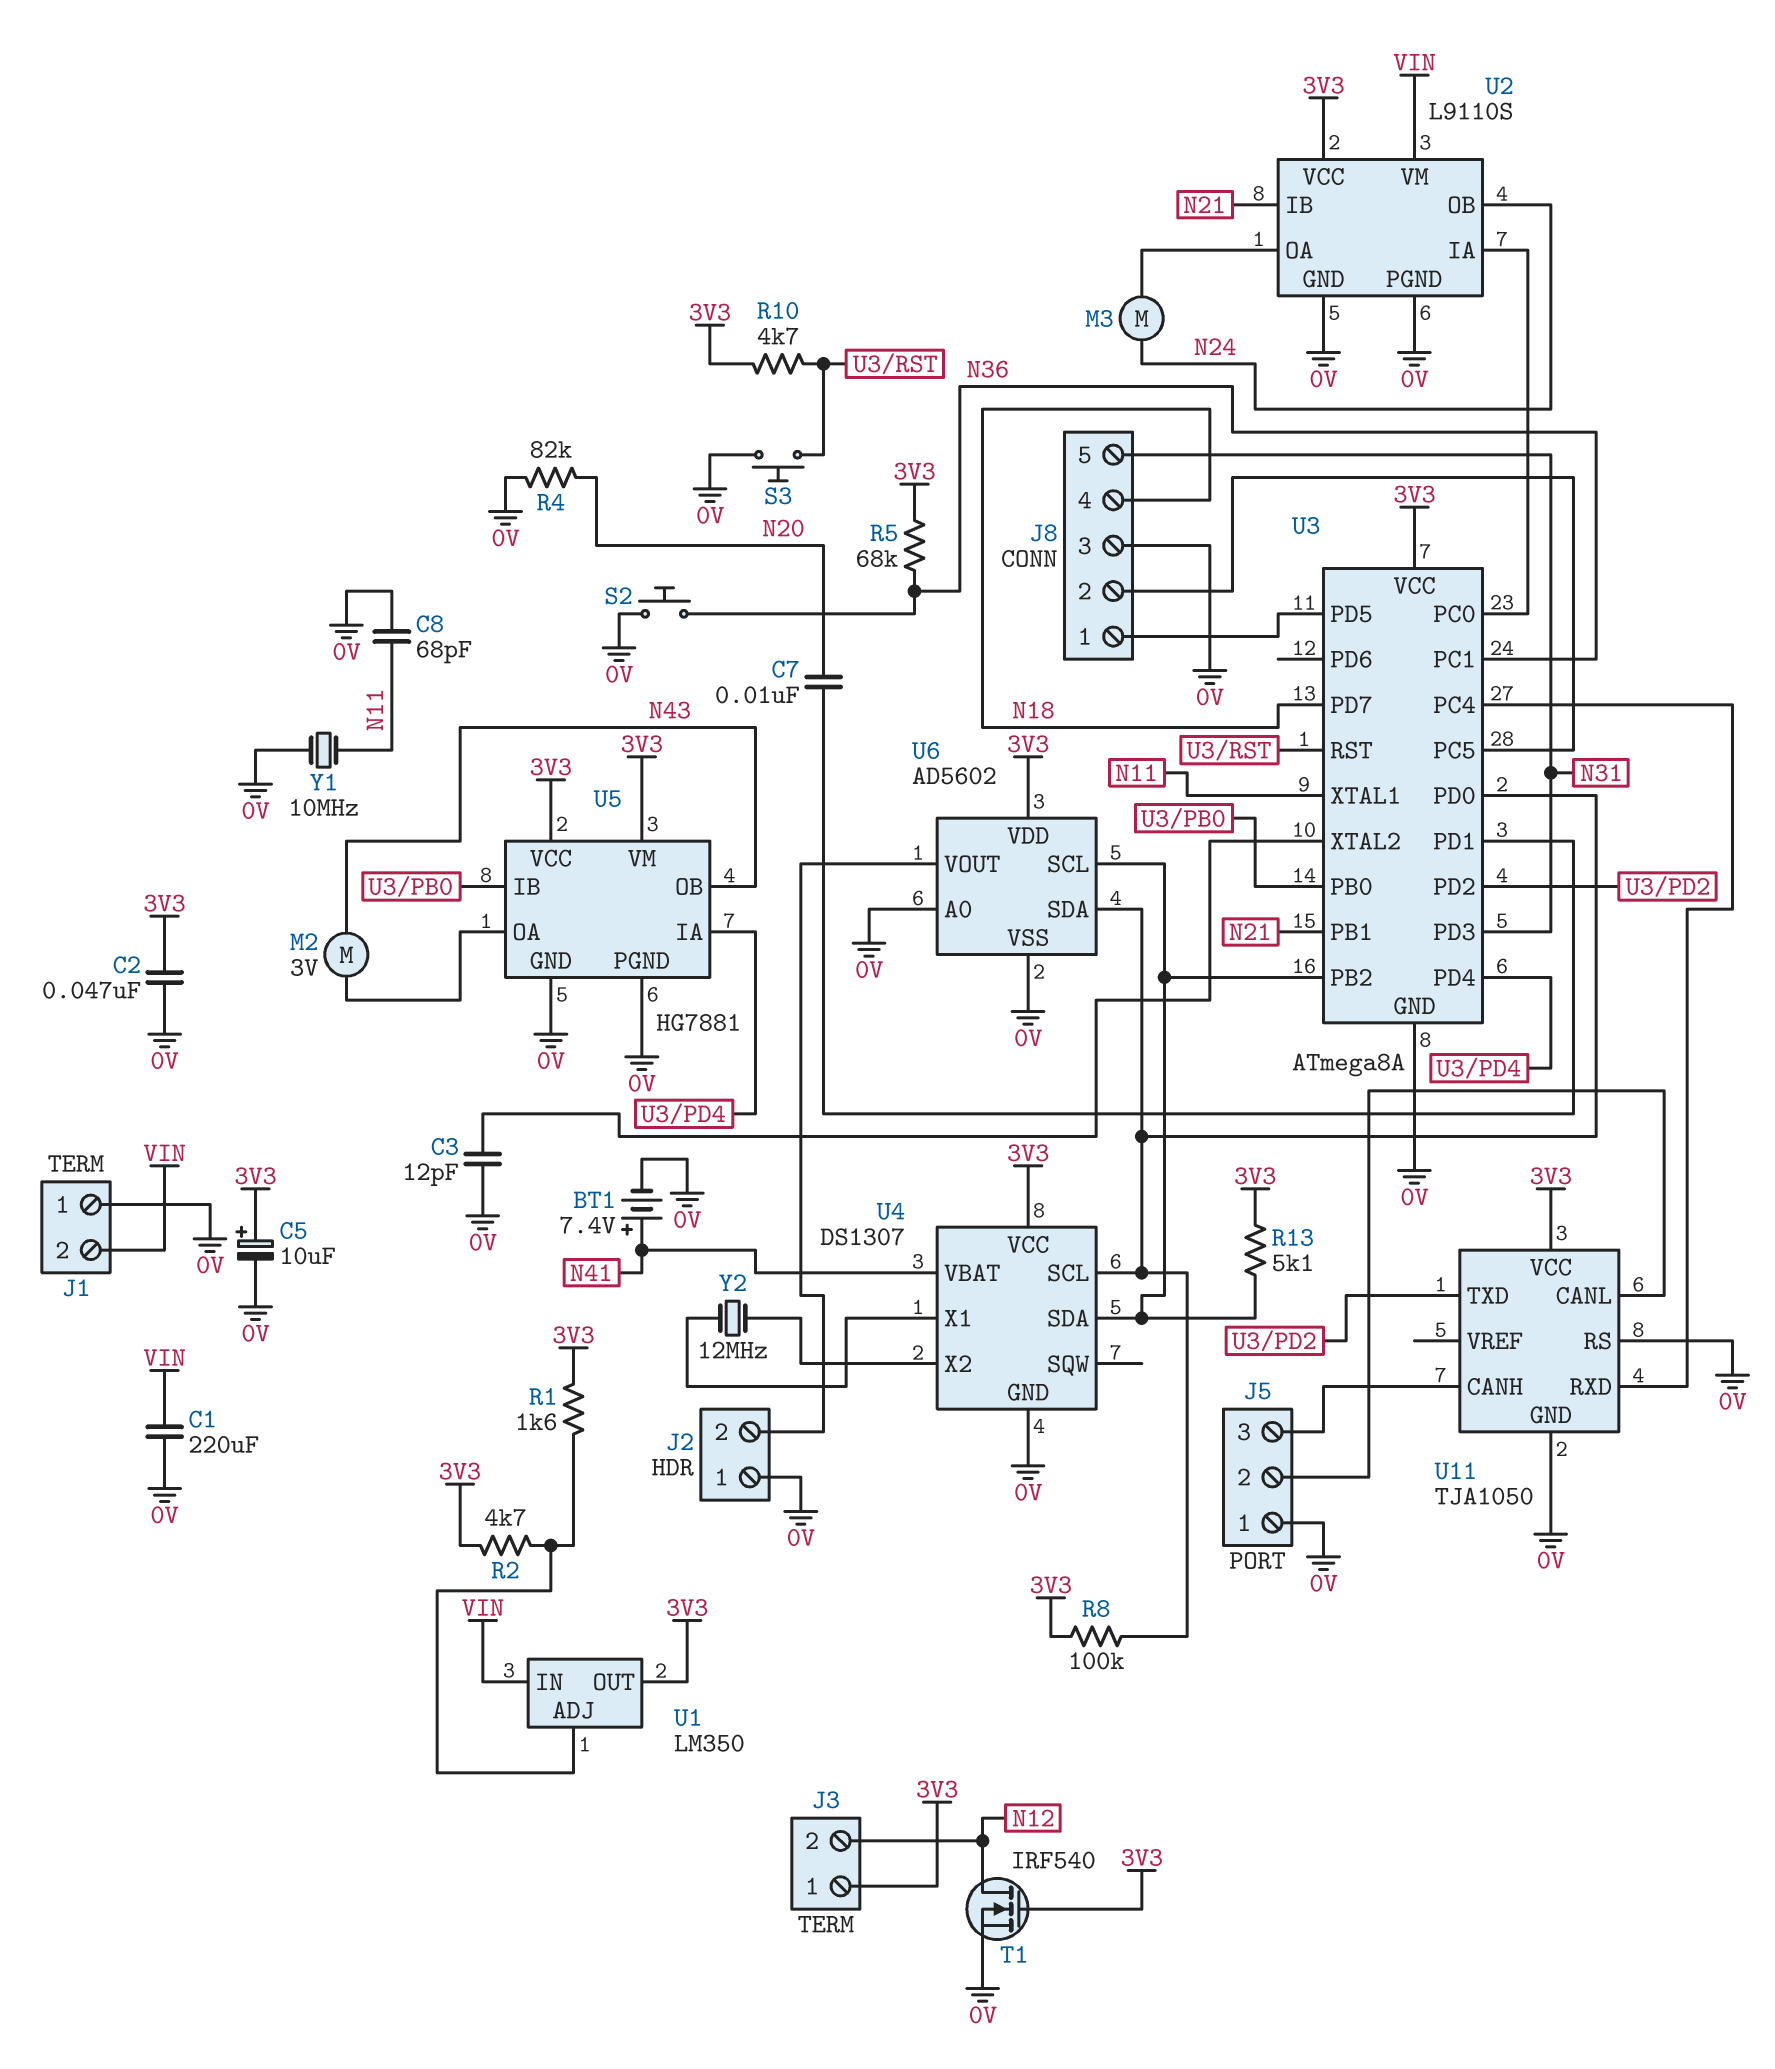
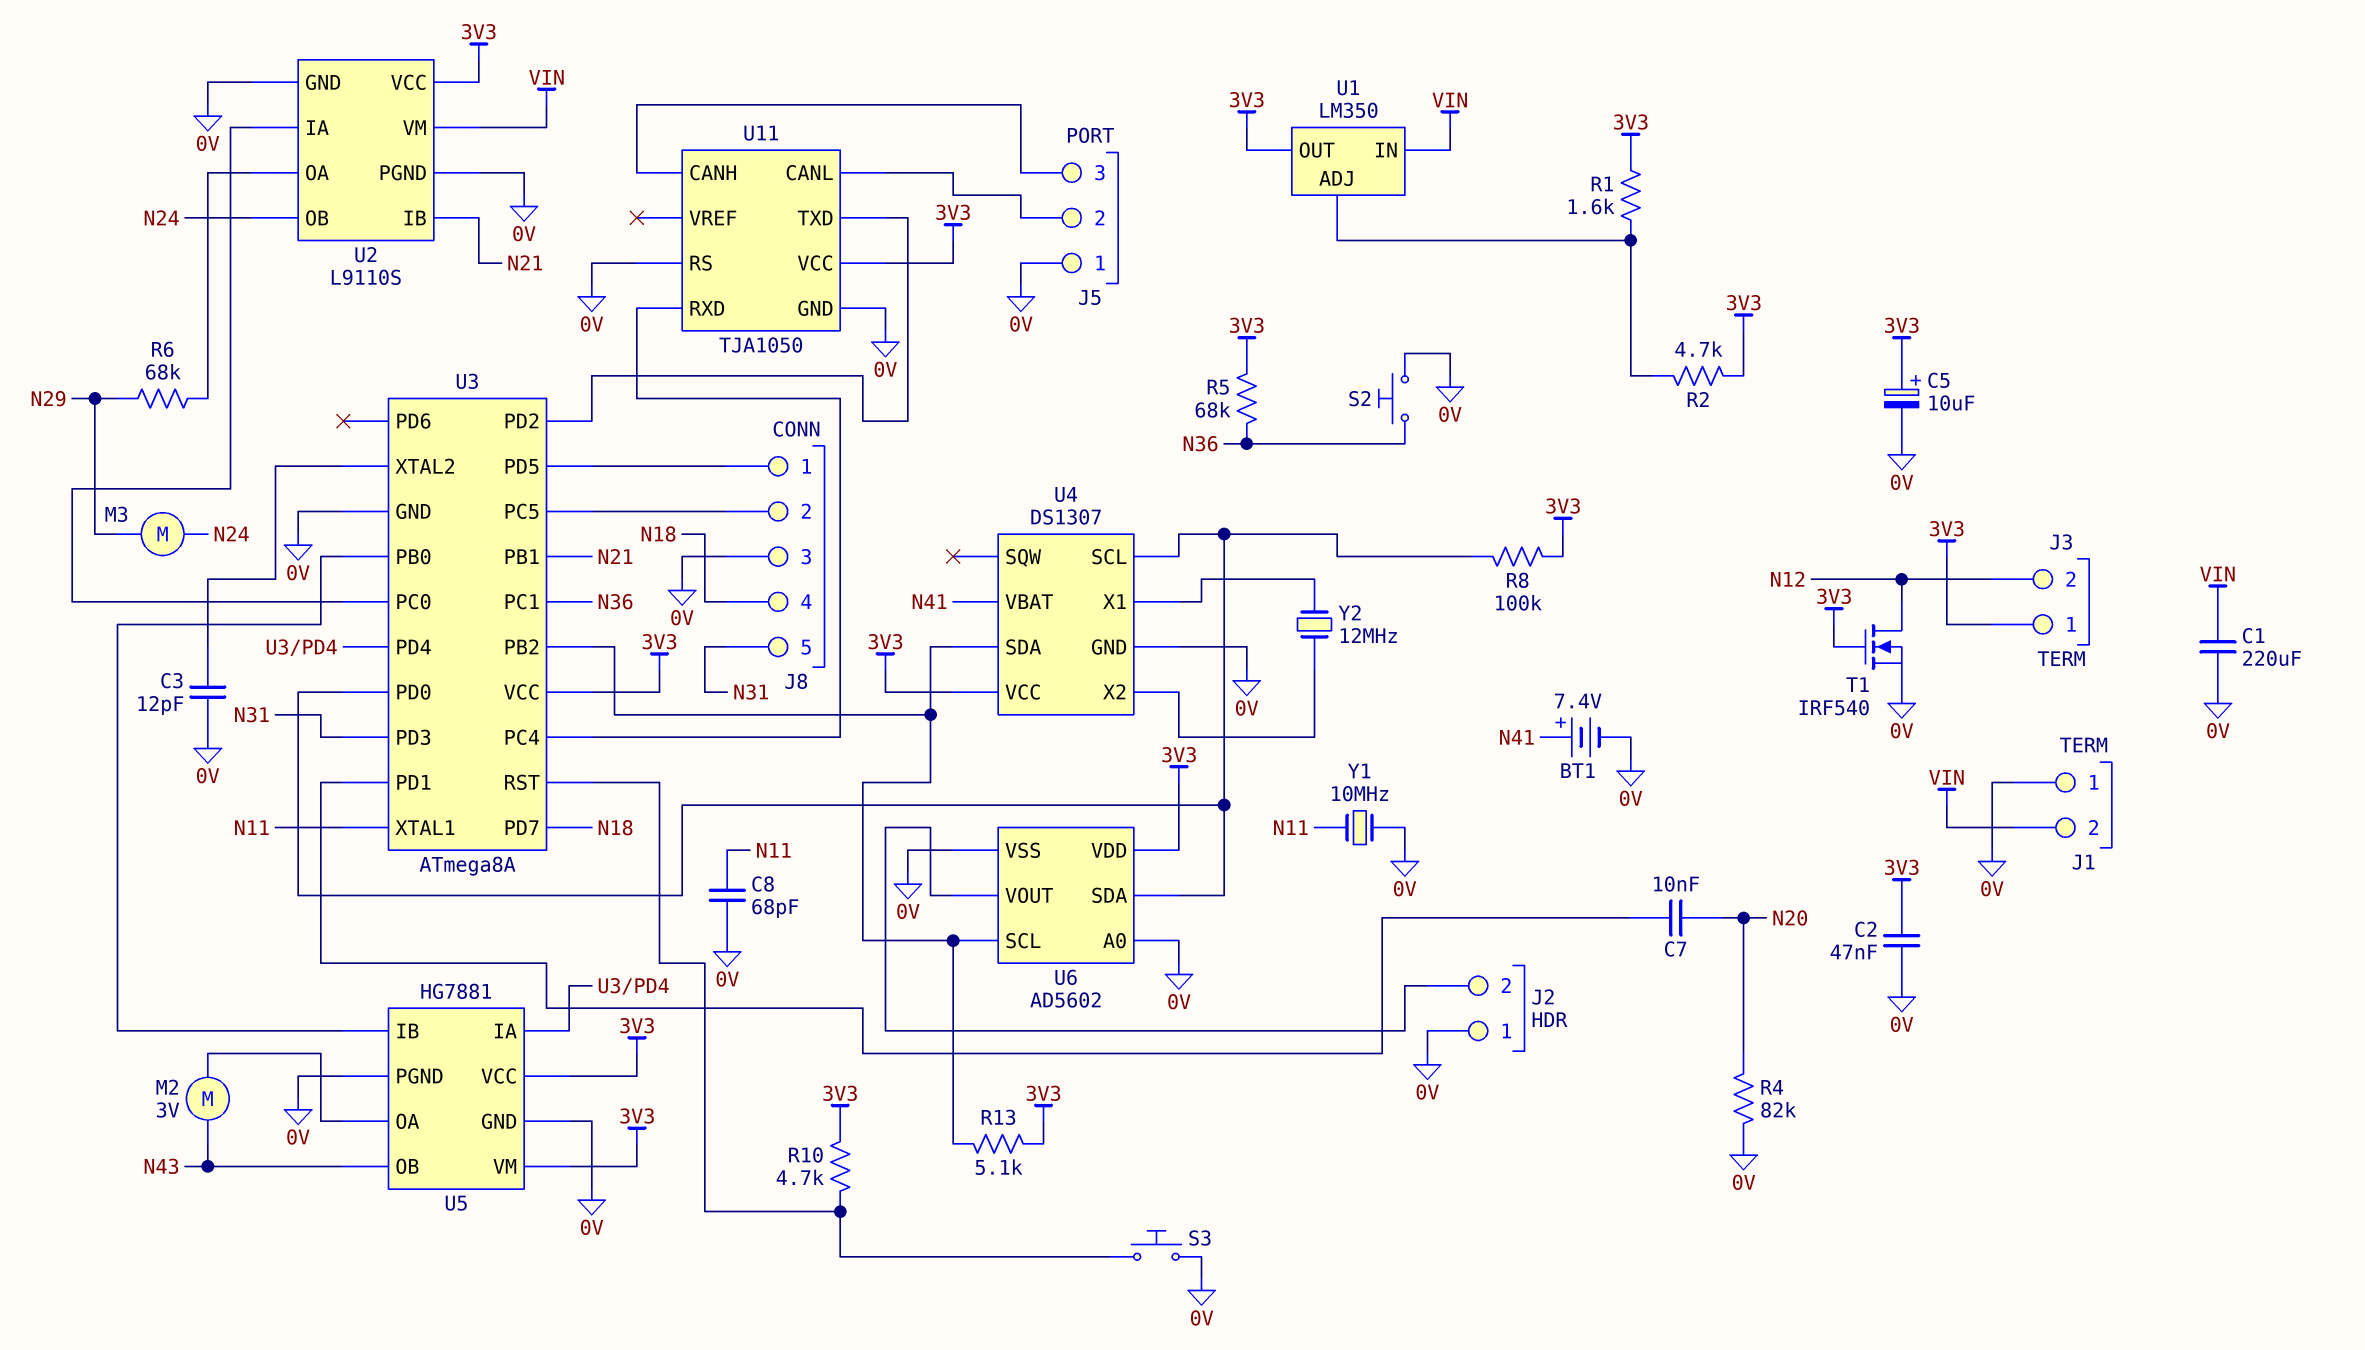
M3: motor (N24, U2/OA) -> motor (N24, N29)
R6: none -> 68k (N29, U2/OA)

